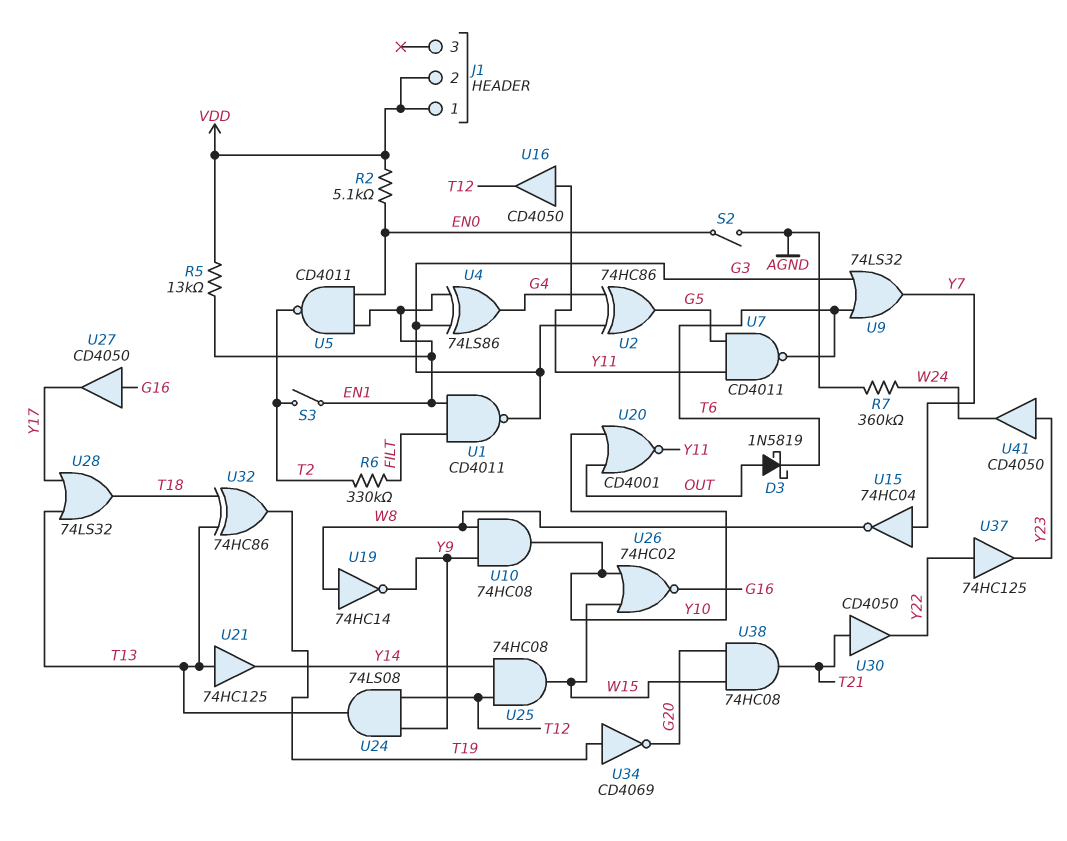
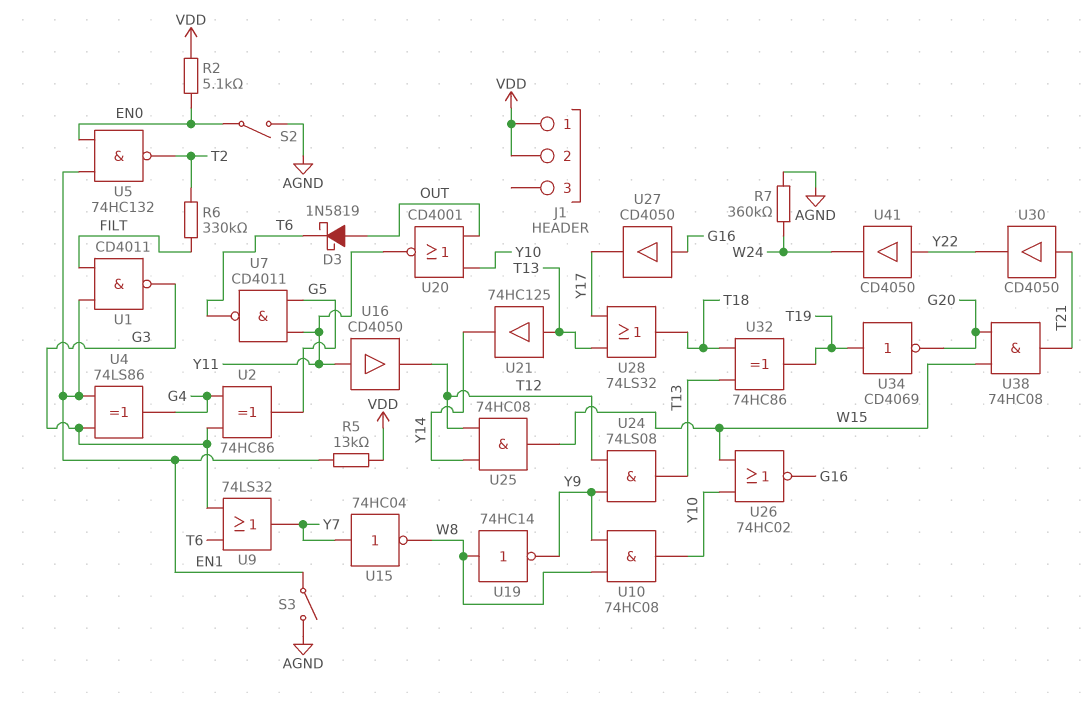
S3: switch (EN1, T2) -> switch (AGND, EN1)
U5: NAND CD4011 (in EN0, in EN1, out T2) -> NAND 74HC132 (in EN0, in EN1, out T2)
U37: buffer 74HC125 (in Y22, out Y23) -> none
U41: buffer CD4050 (in Y23, out W24) -> buffer CD4050 (in Y22, out W24)

